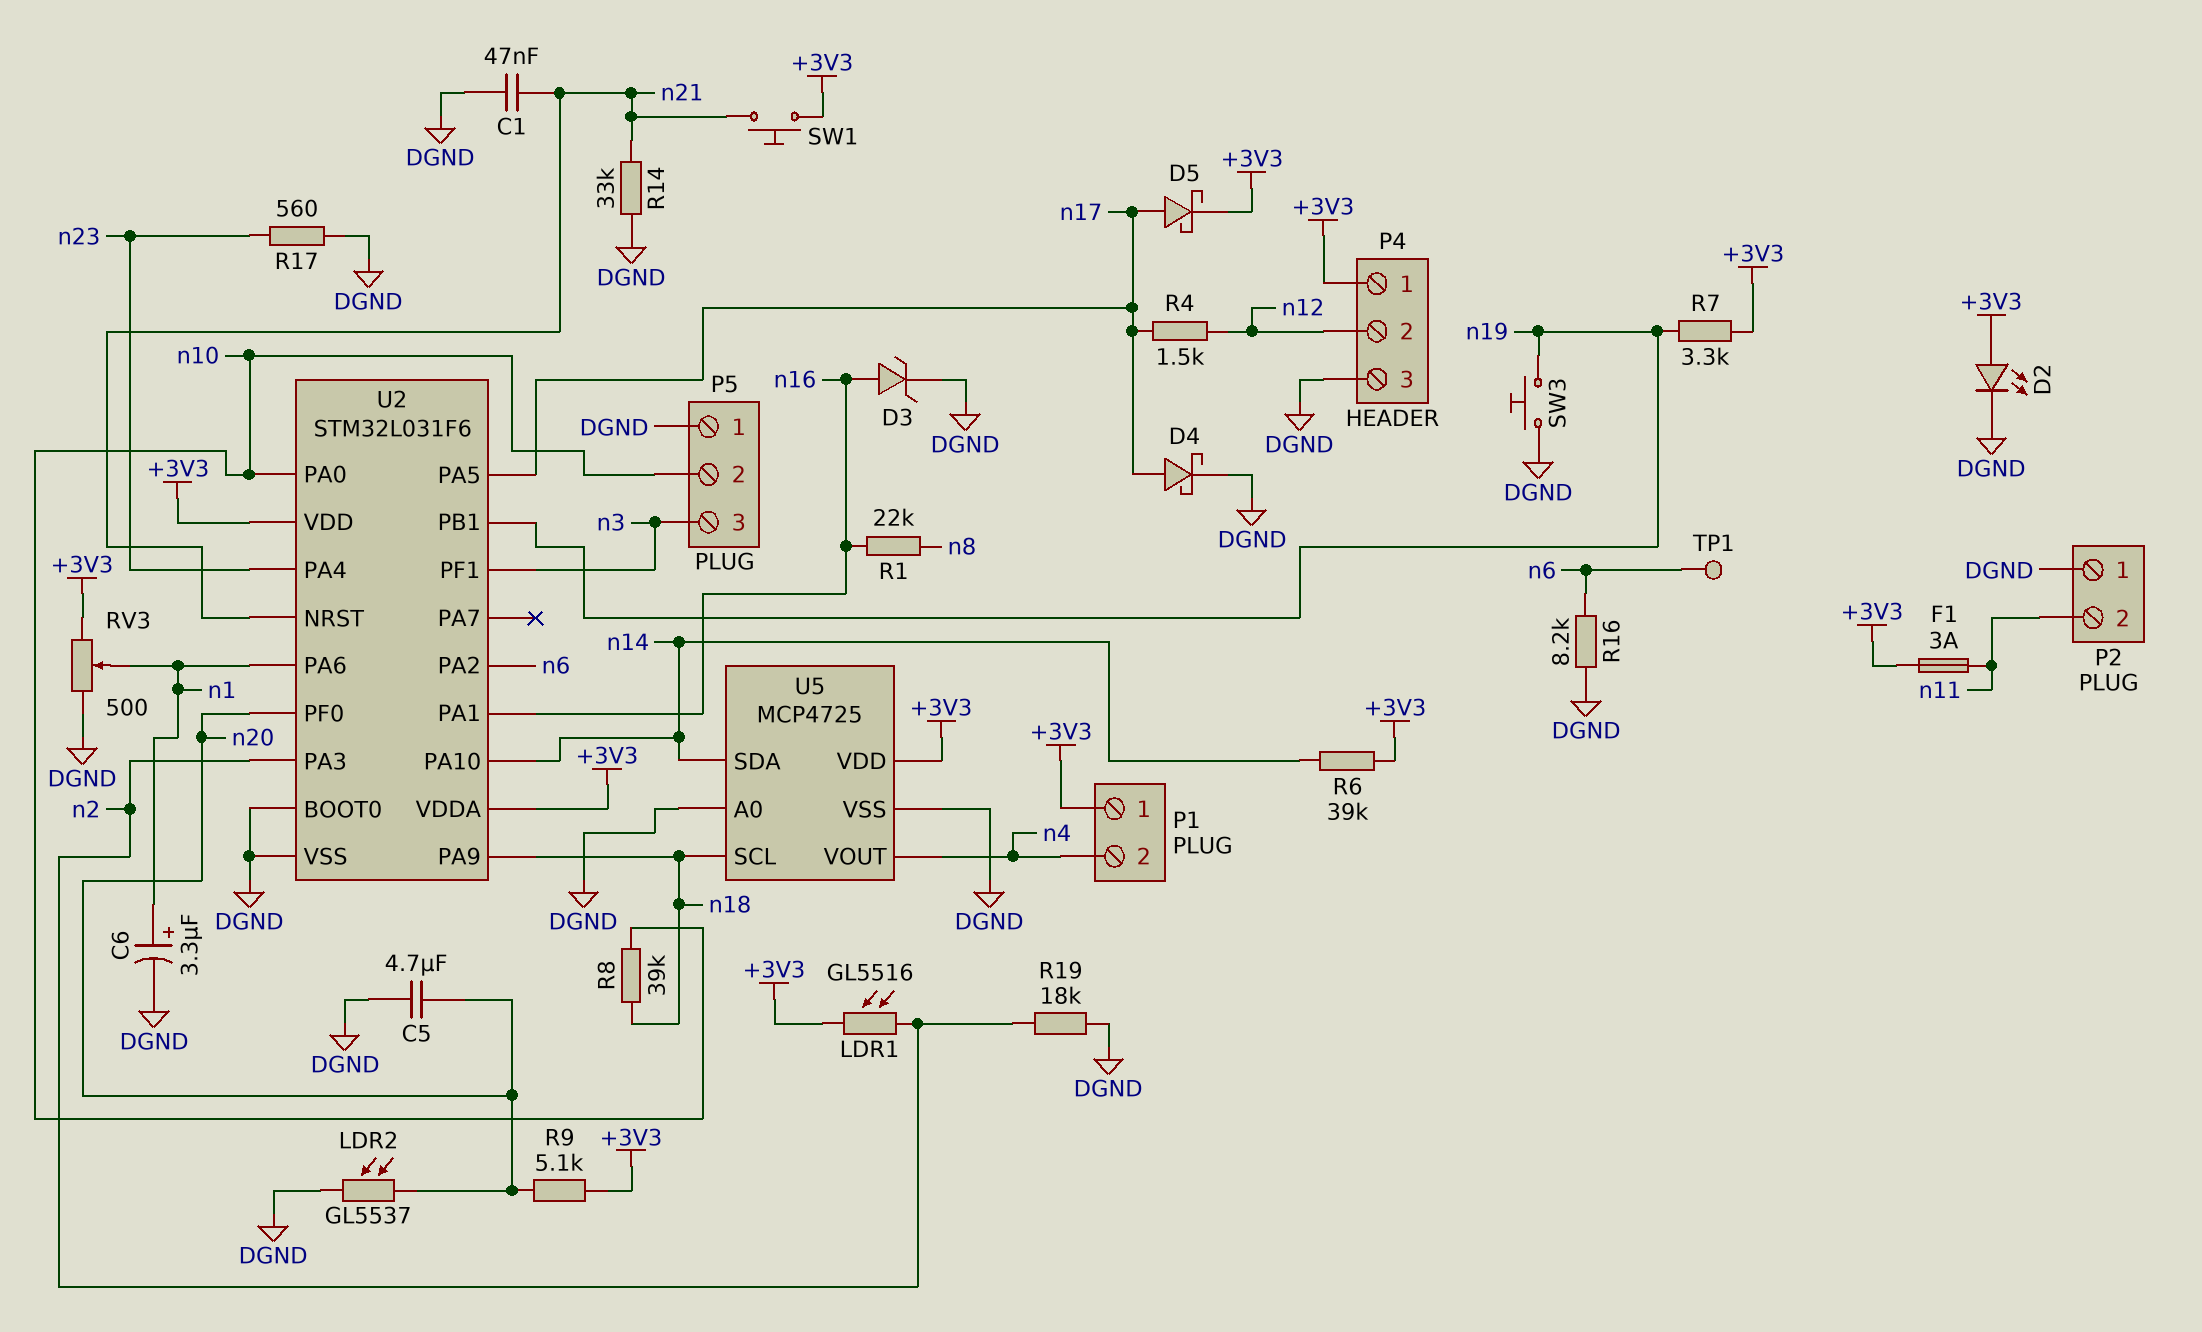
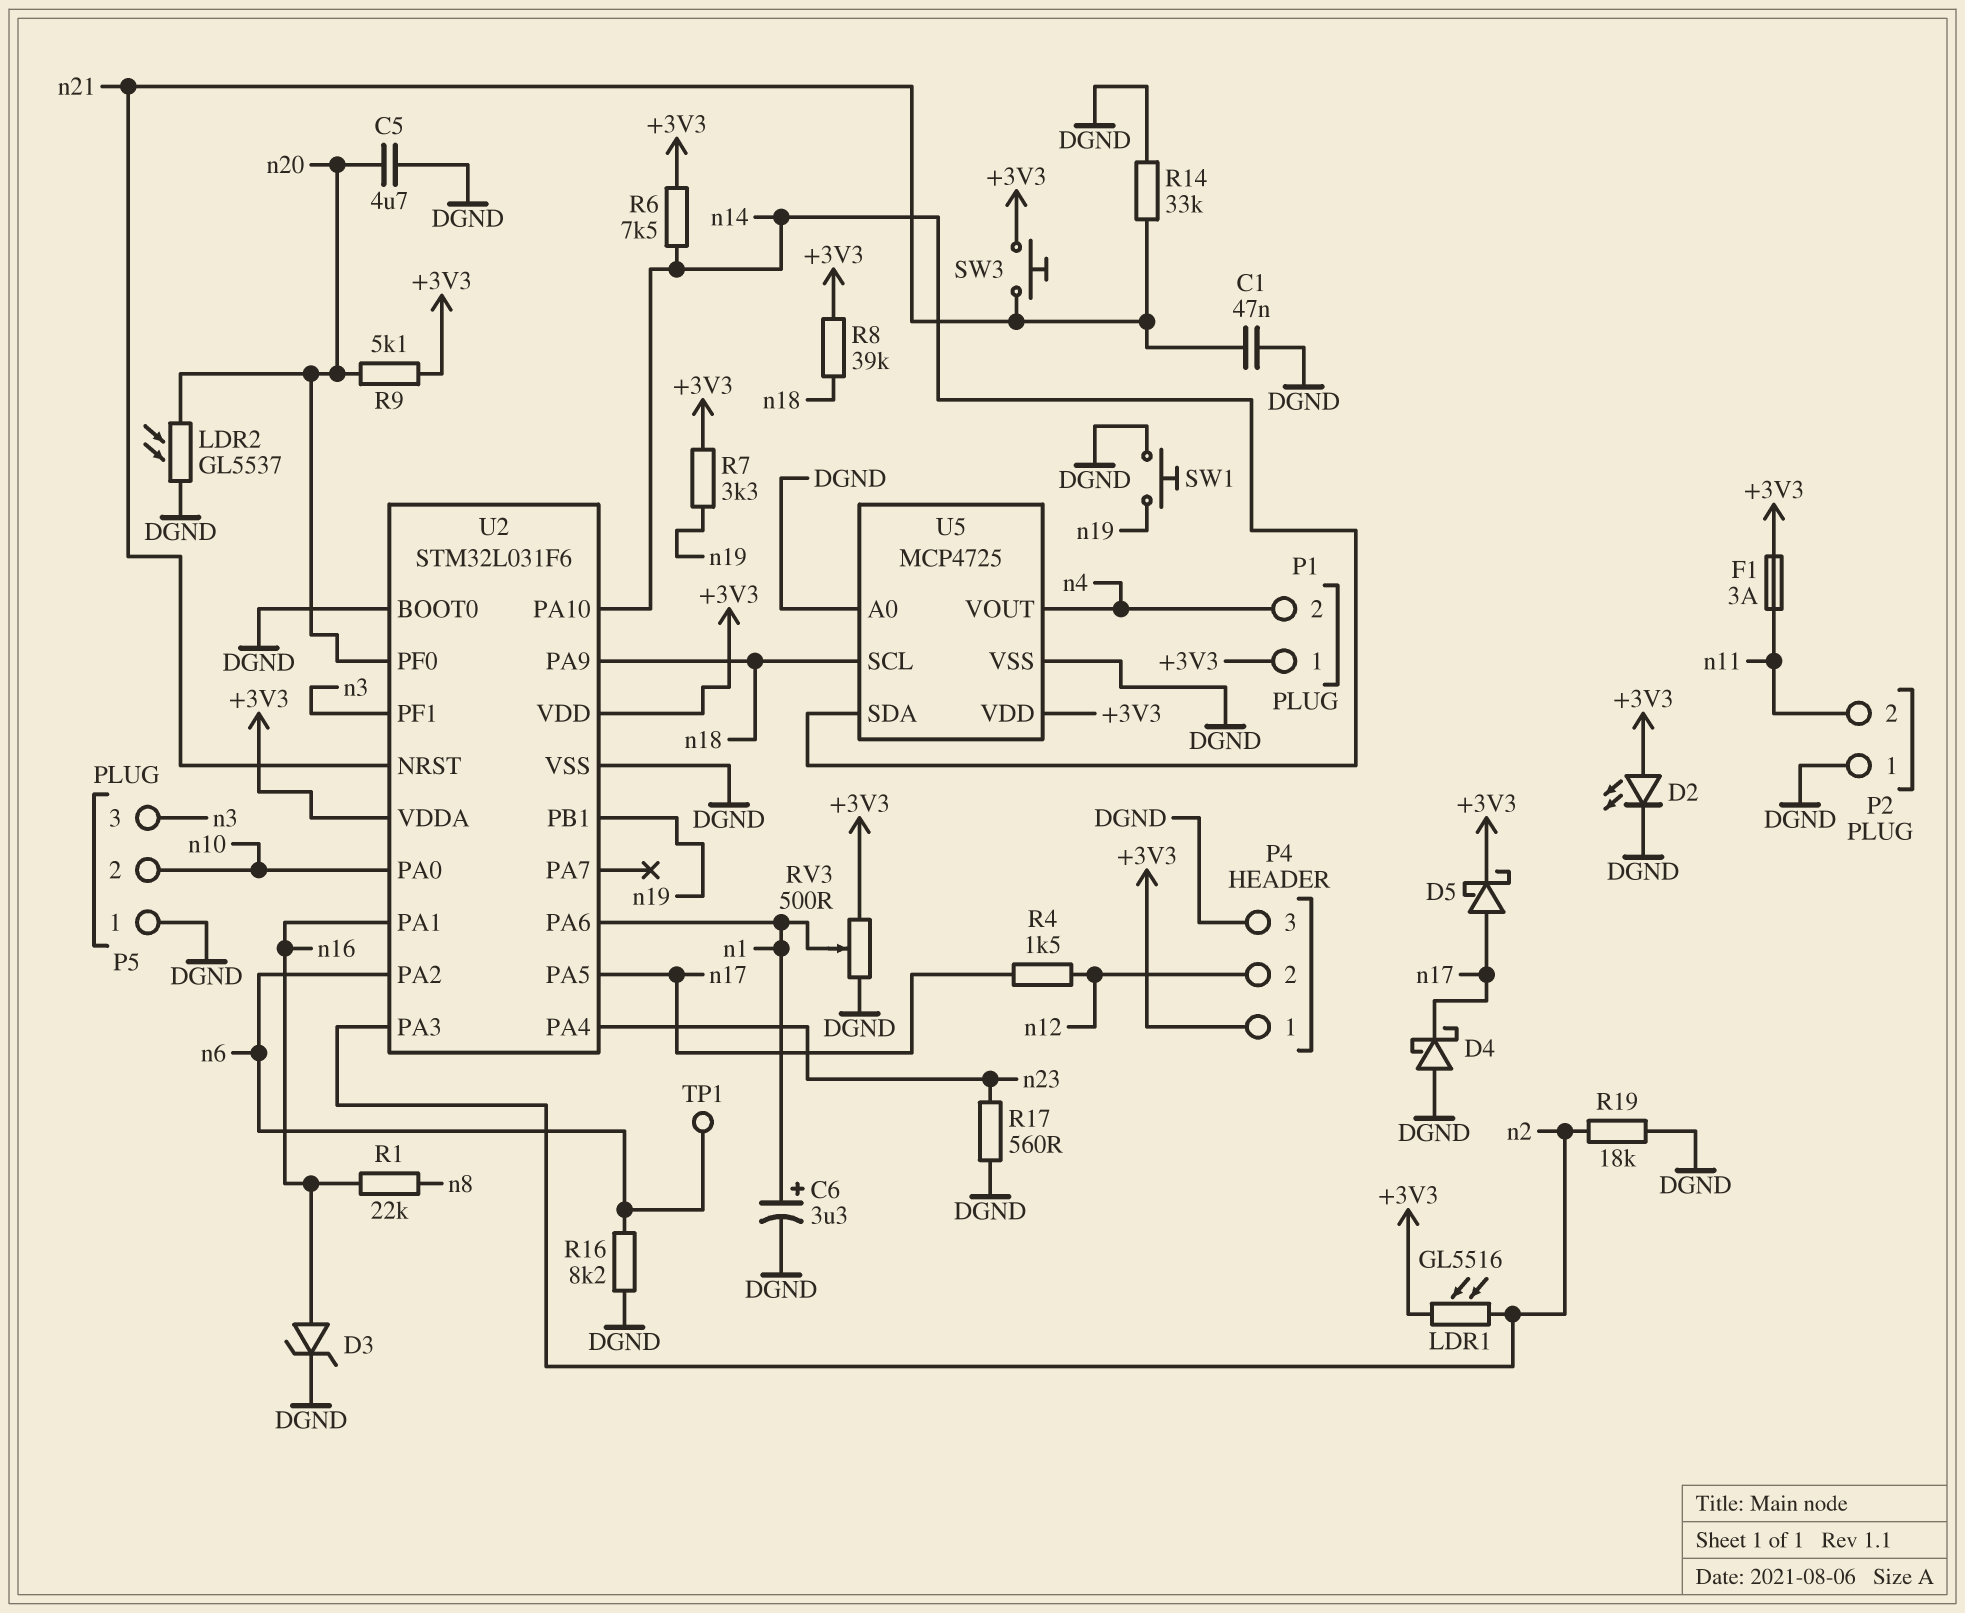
D4: schottky (A n17, K DGND) -> schottky (A DGND, K n17)
R6: 39k (+3V3, n14) -> 7.5k (+3V3, n14)
R8: 39k (n10, n18) -> 39k (+3V3, n18)
SW1: button (+3V3, n21) -> button (DGND, n19)
SW3: button (DGND, n19) -> button (+3V3, n21)

